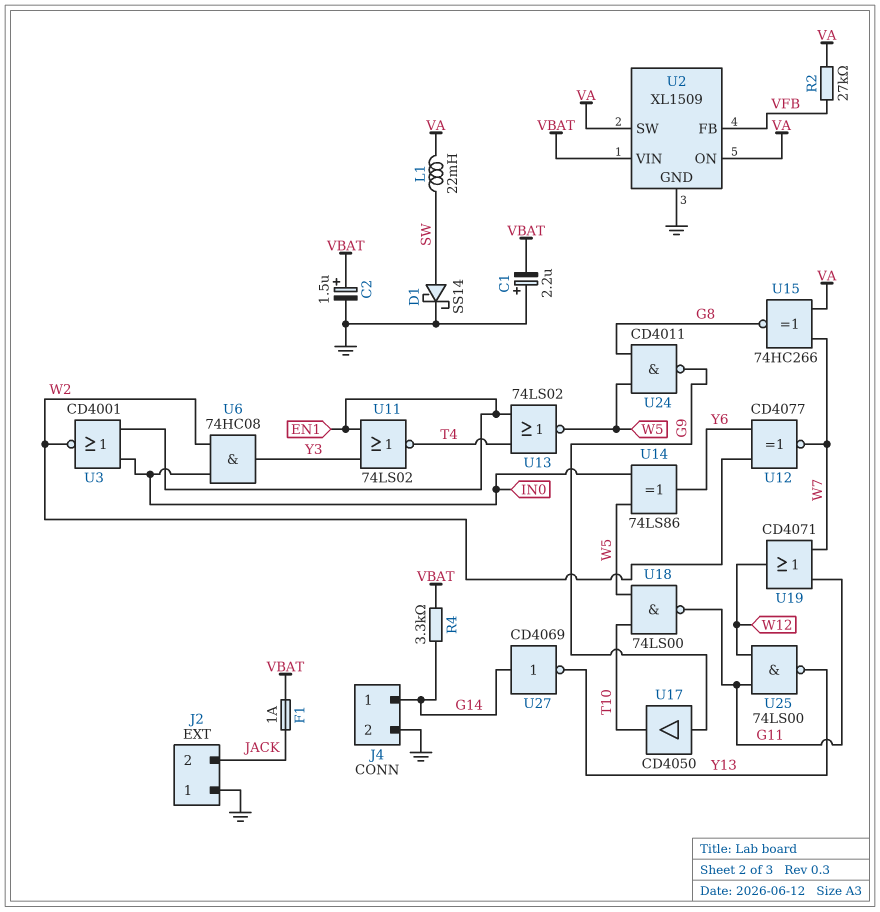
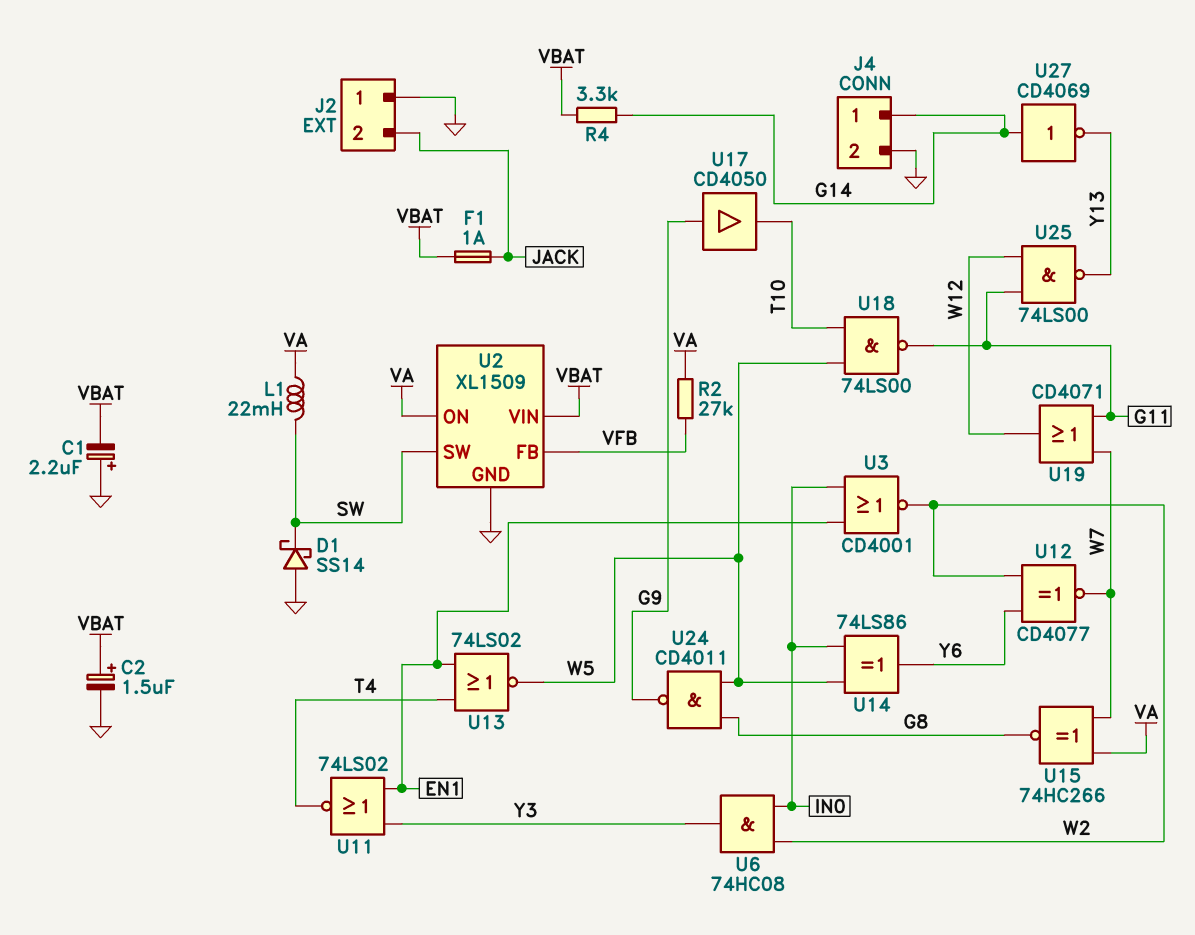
D1: schottky SS14 (A SW, K GND) -> schottky SS14 (A GND, K SW)
U2 pin SW: VA -> SW

